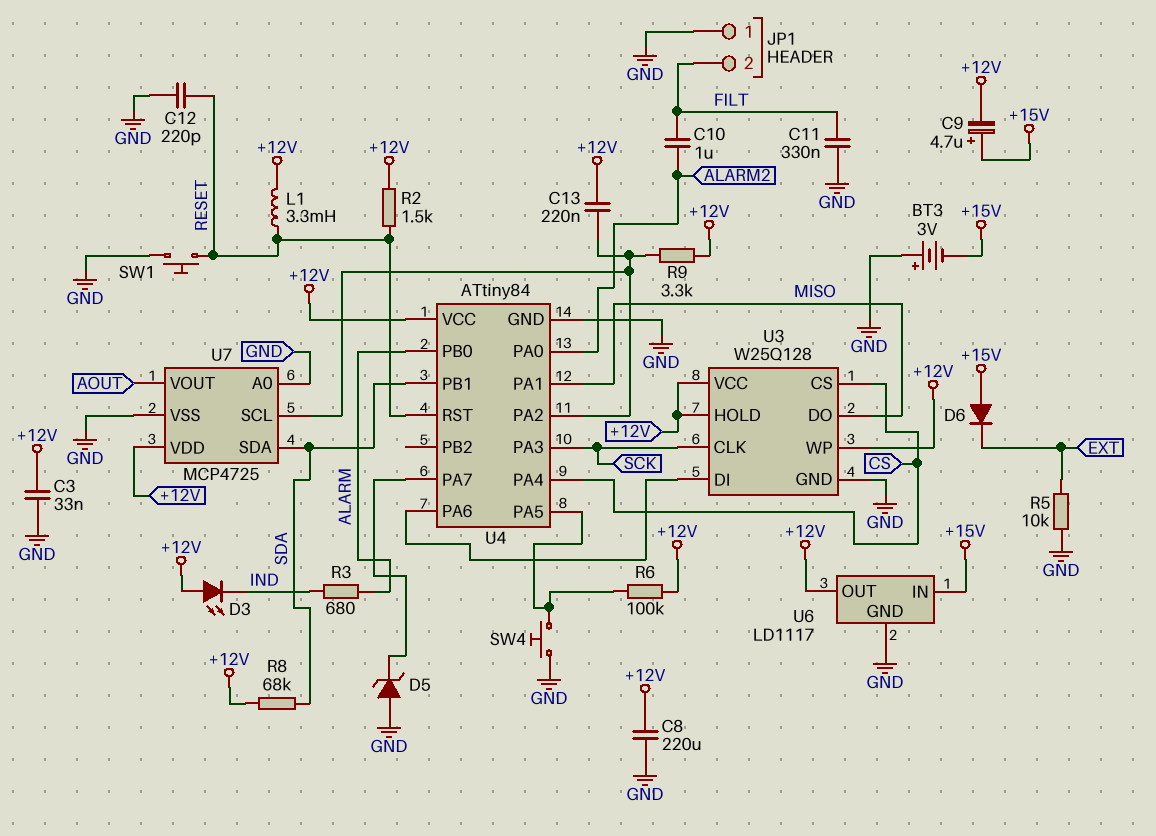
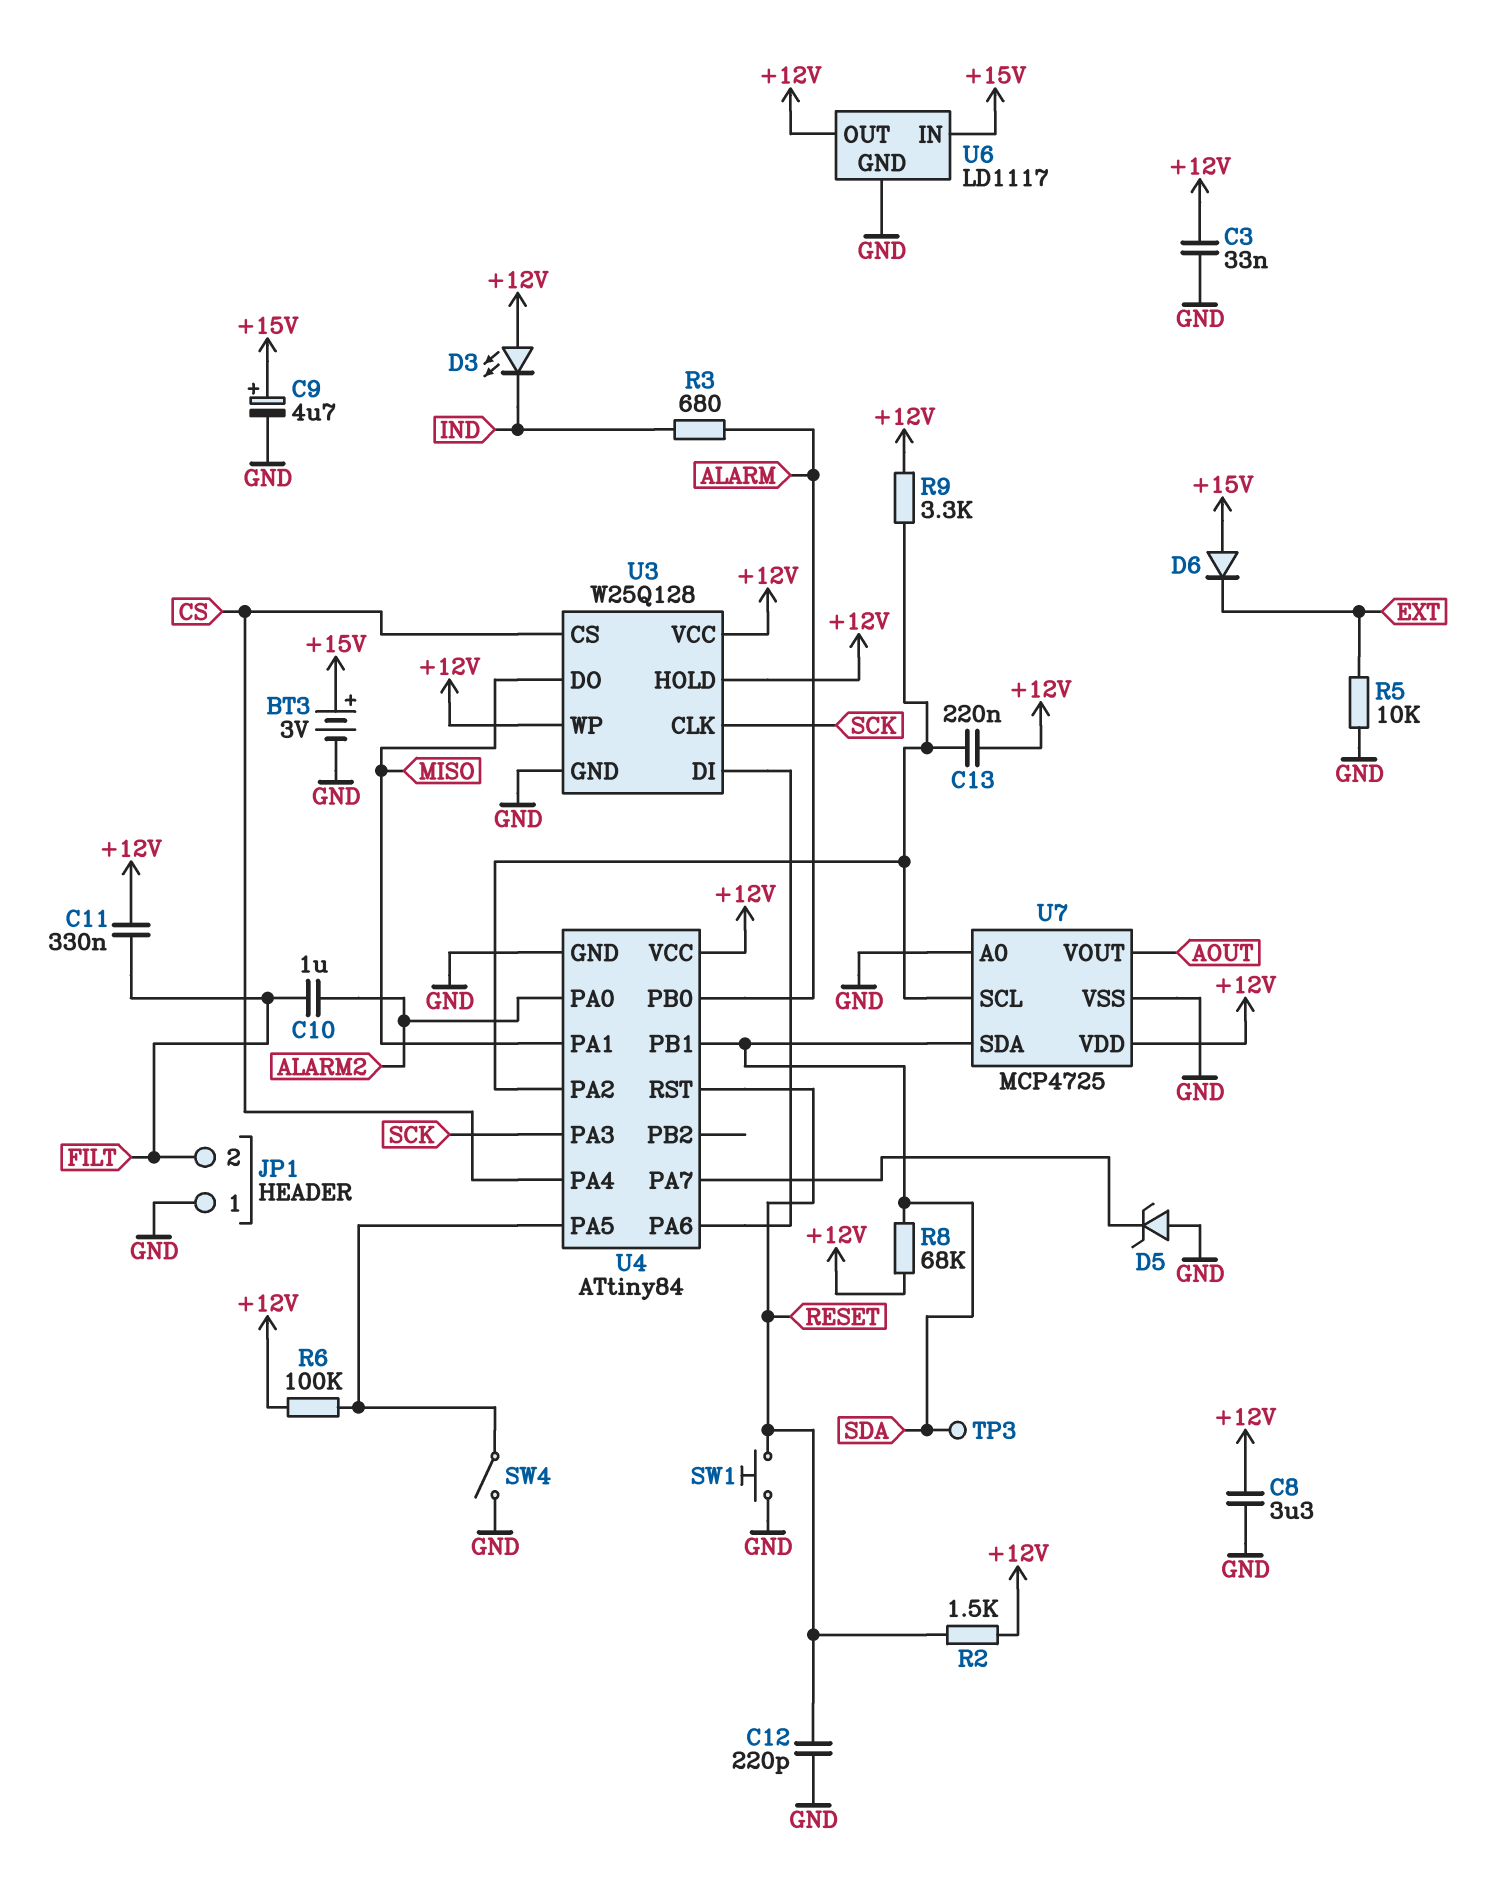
BT3: 3V (plus GND, minus +15V) -> 3V (plus +15V, minus GND)
C8: 220uF (+12V, GND) -> 3.3uF (+12V, GND)
C9: 4.7uF (plus +15V, minus +12V) -> 4.7uF (plus +15V, minus GND)
C11: 330nF (FILT, GND) -> 330nF (+12V, FILT)
L1: 3.3mH (+12V, RESET) -> none
SW4: button (GND, U4/PA5) -> switch (GND, U4/PA5)
TP3: none -> test point (SDA)

